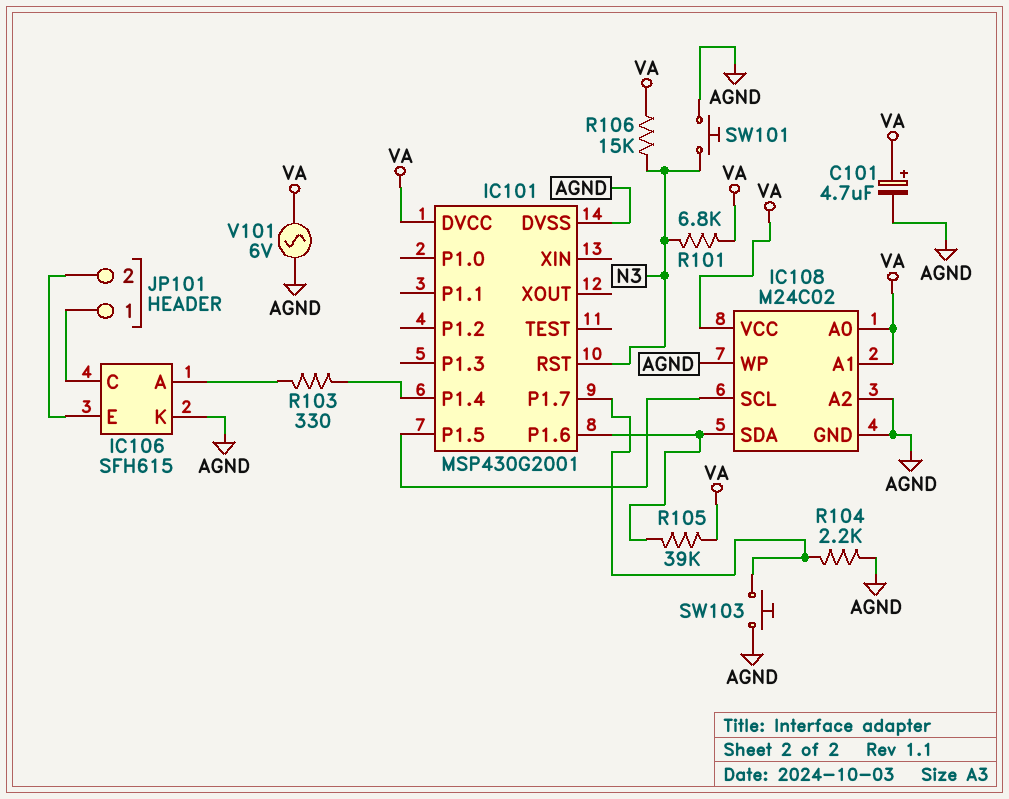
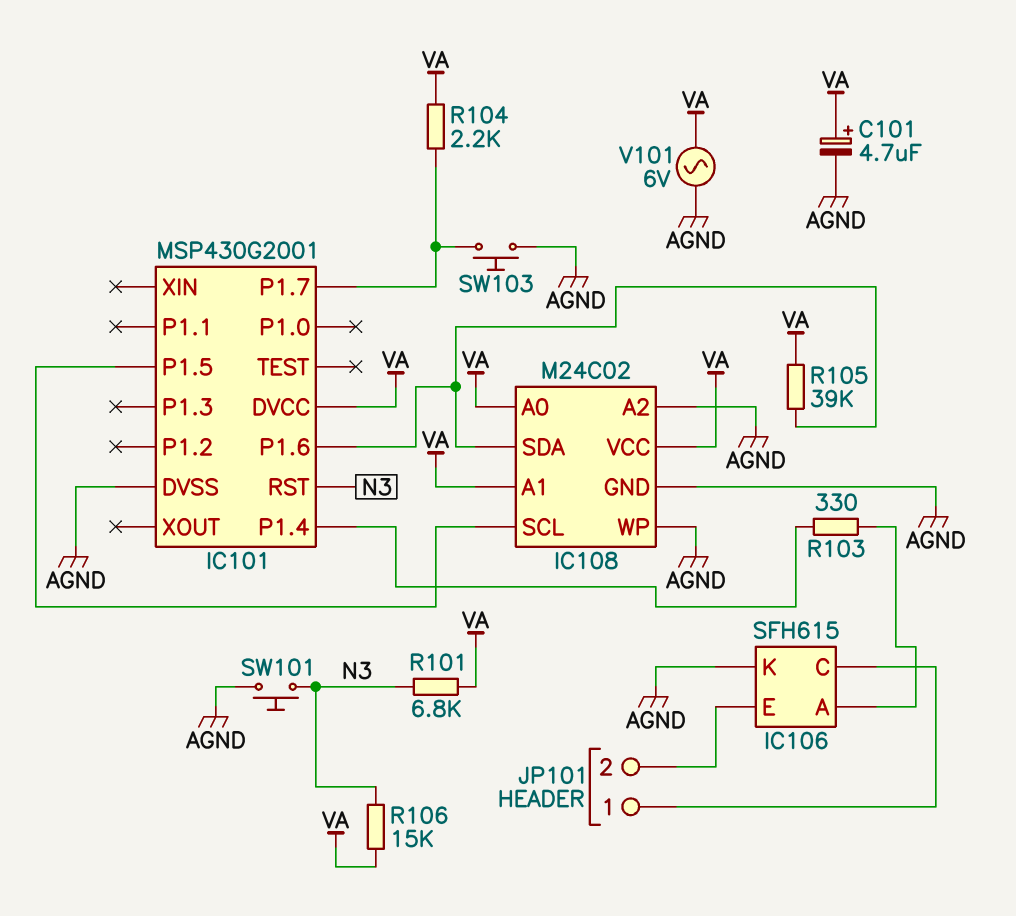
R104: 2.2k (AGND, IC101/P1.7) -> 2.2k (IC101/P1.7, VA)

